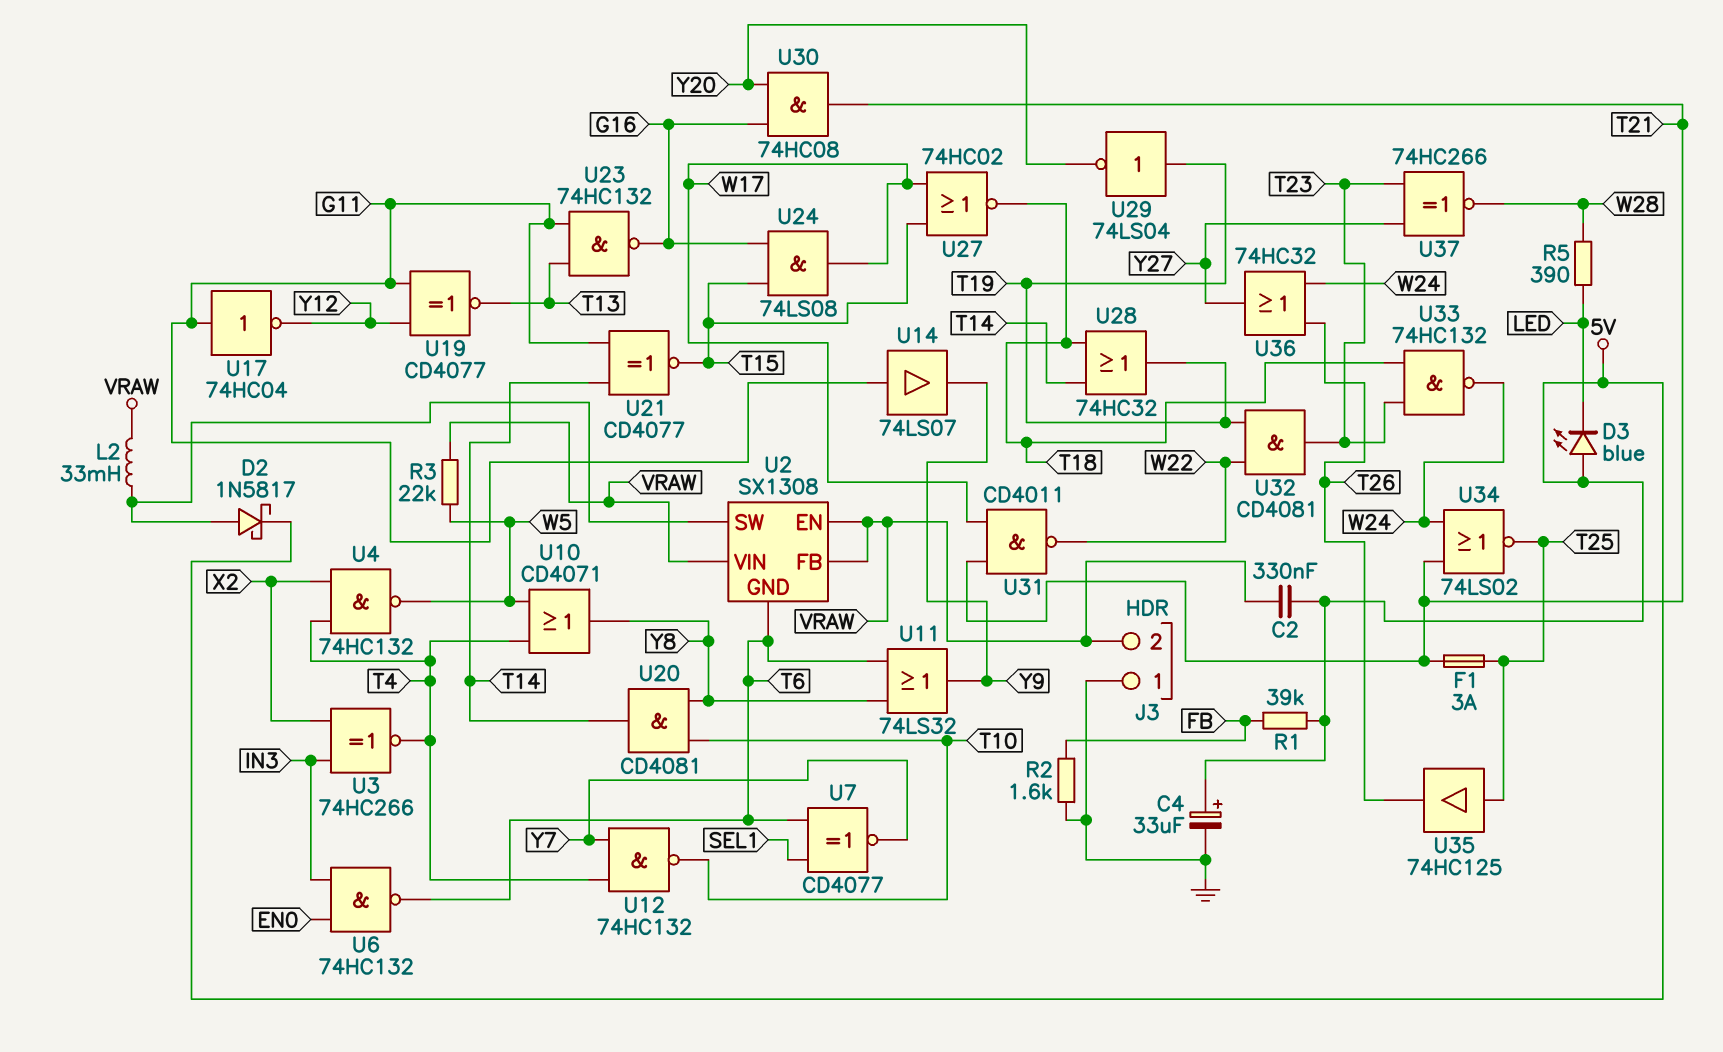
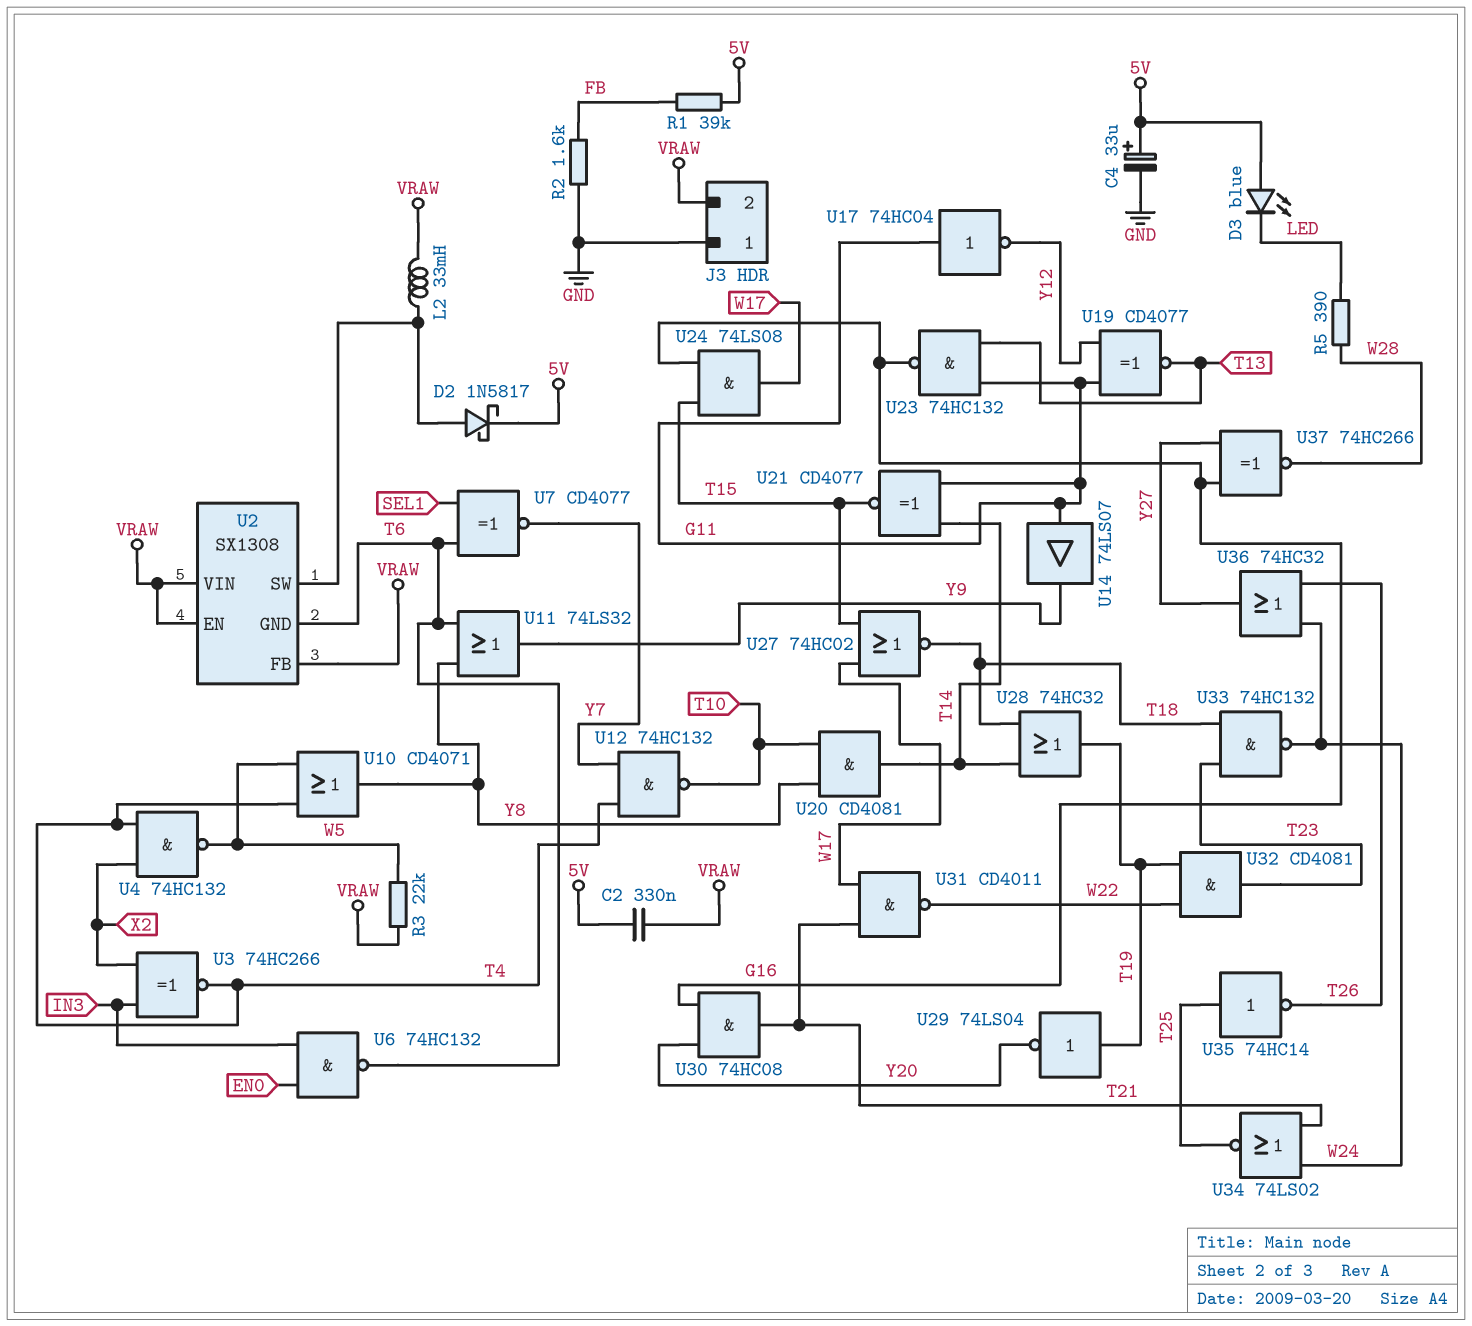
F1: 3A (T21, T25) -> none
U35: buffer 74HC125 (in T25, out T26) -> NOT 74HC14 (in T25, out T26)
U37: XNOR 74HC266 (in T23, in Y27, out W28) -> XNOR 74HC266 (in G16, in Y27, out W28)

